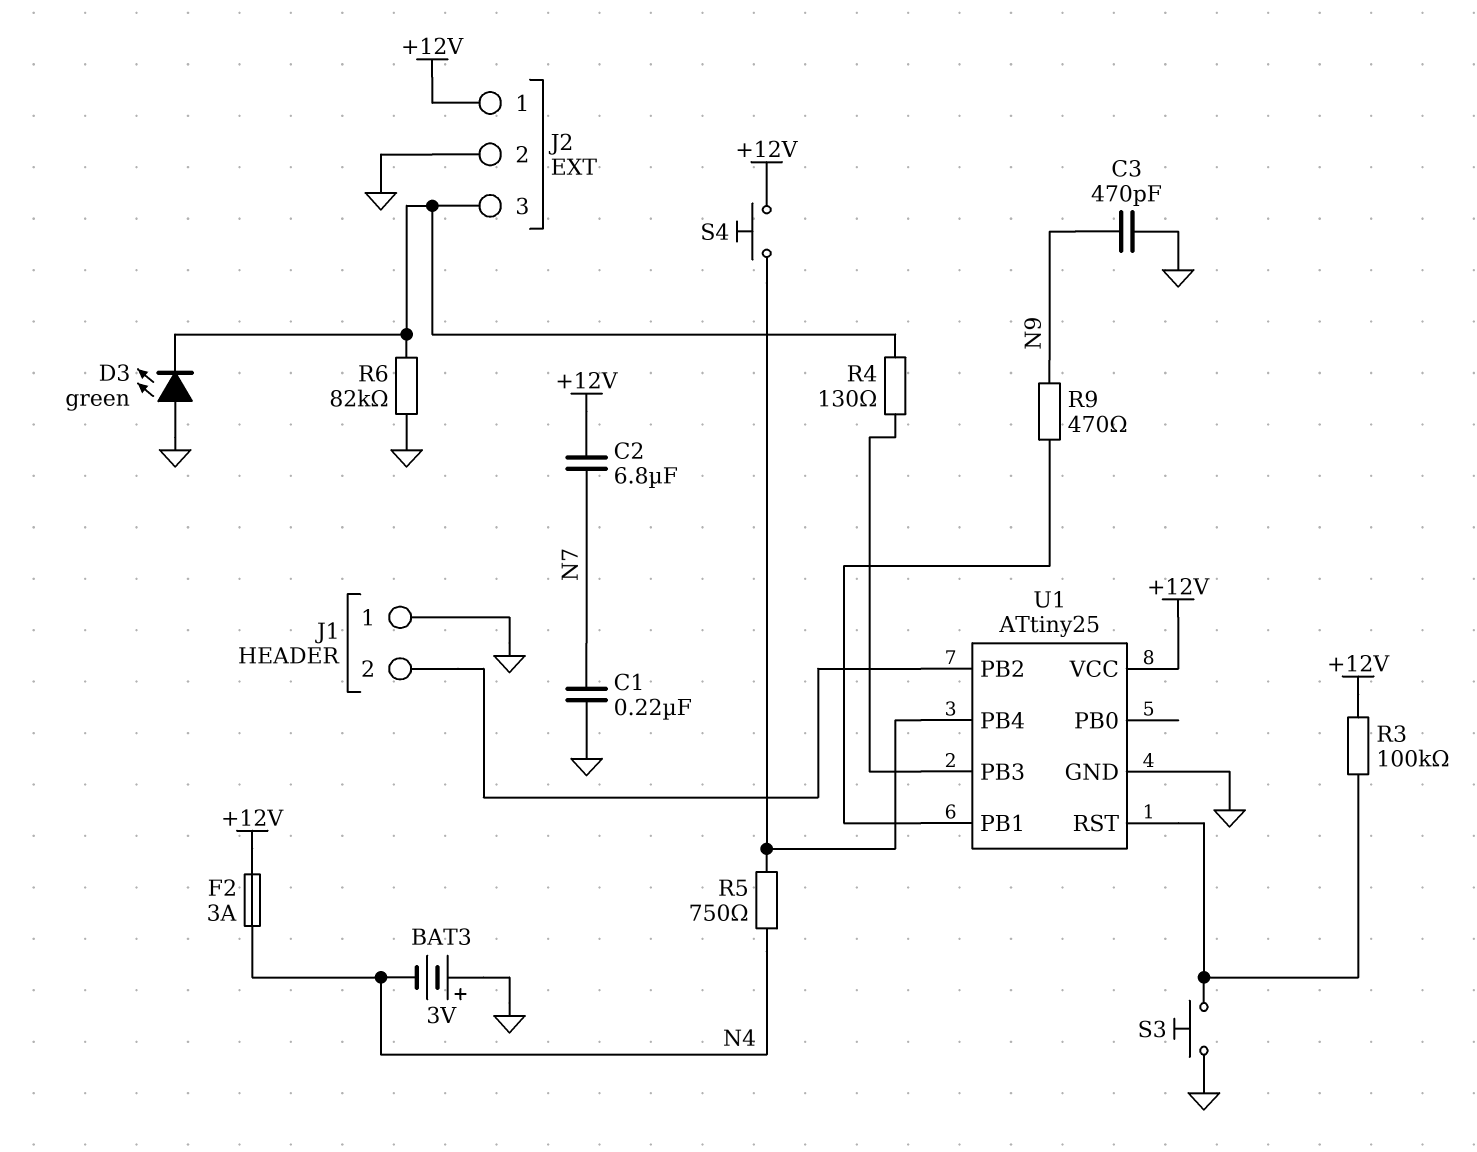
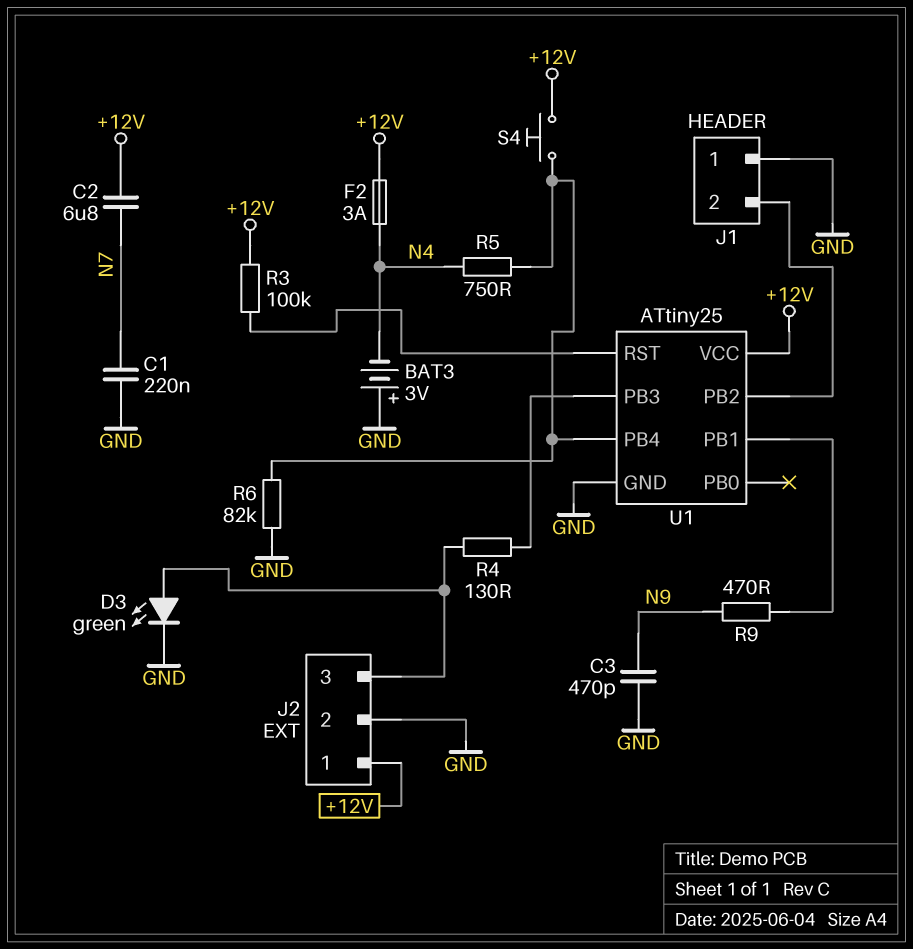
D3: LED green (A GND, K J2/3) -> LED green (A J2/3, K GND)
R6: 82k (GND, J2/3) -> 82k (GND, U1/PB4)
S3: button (GND, U1/RST) -> none

